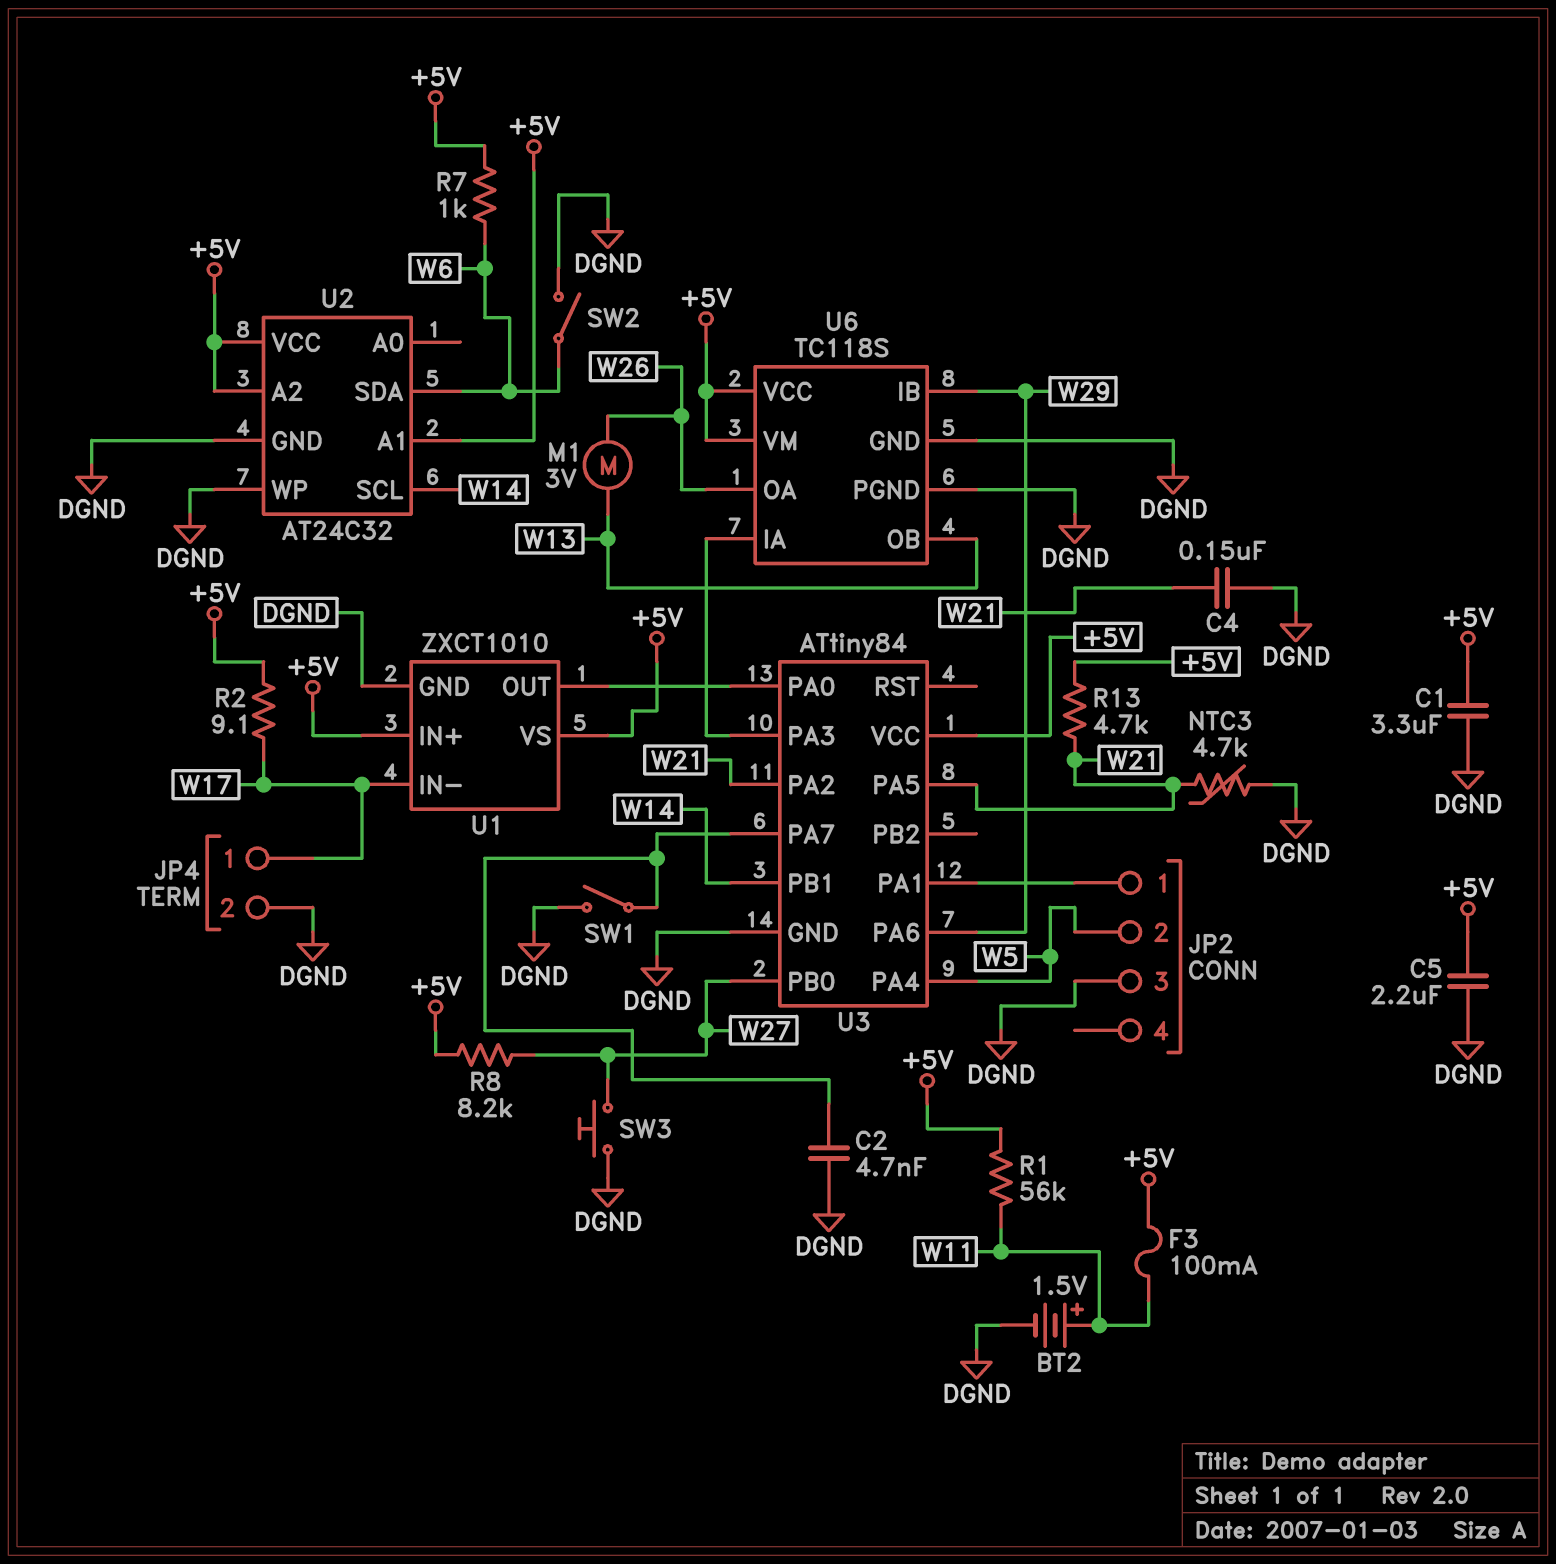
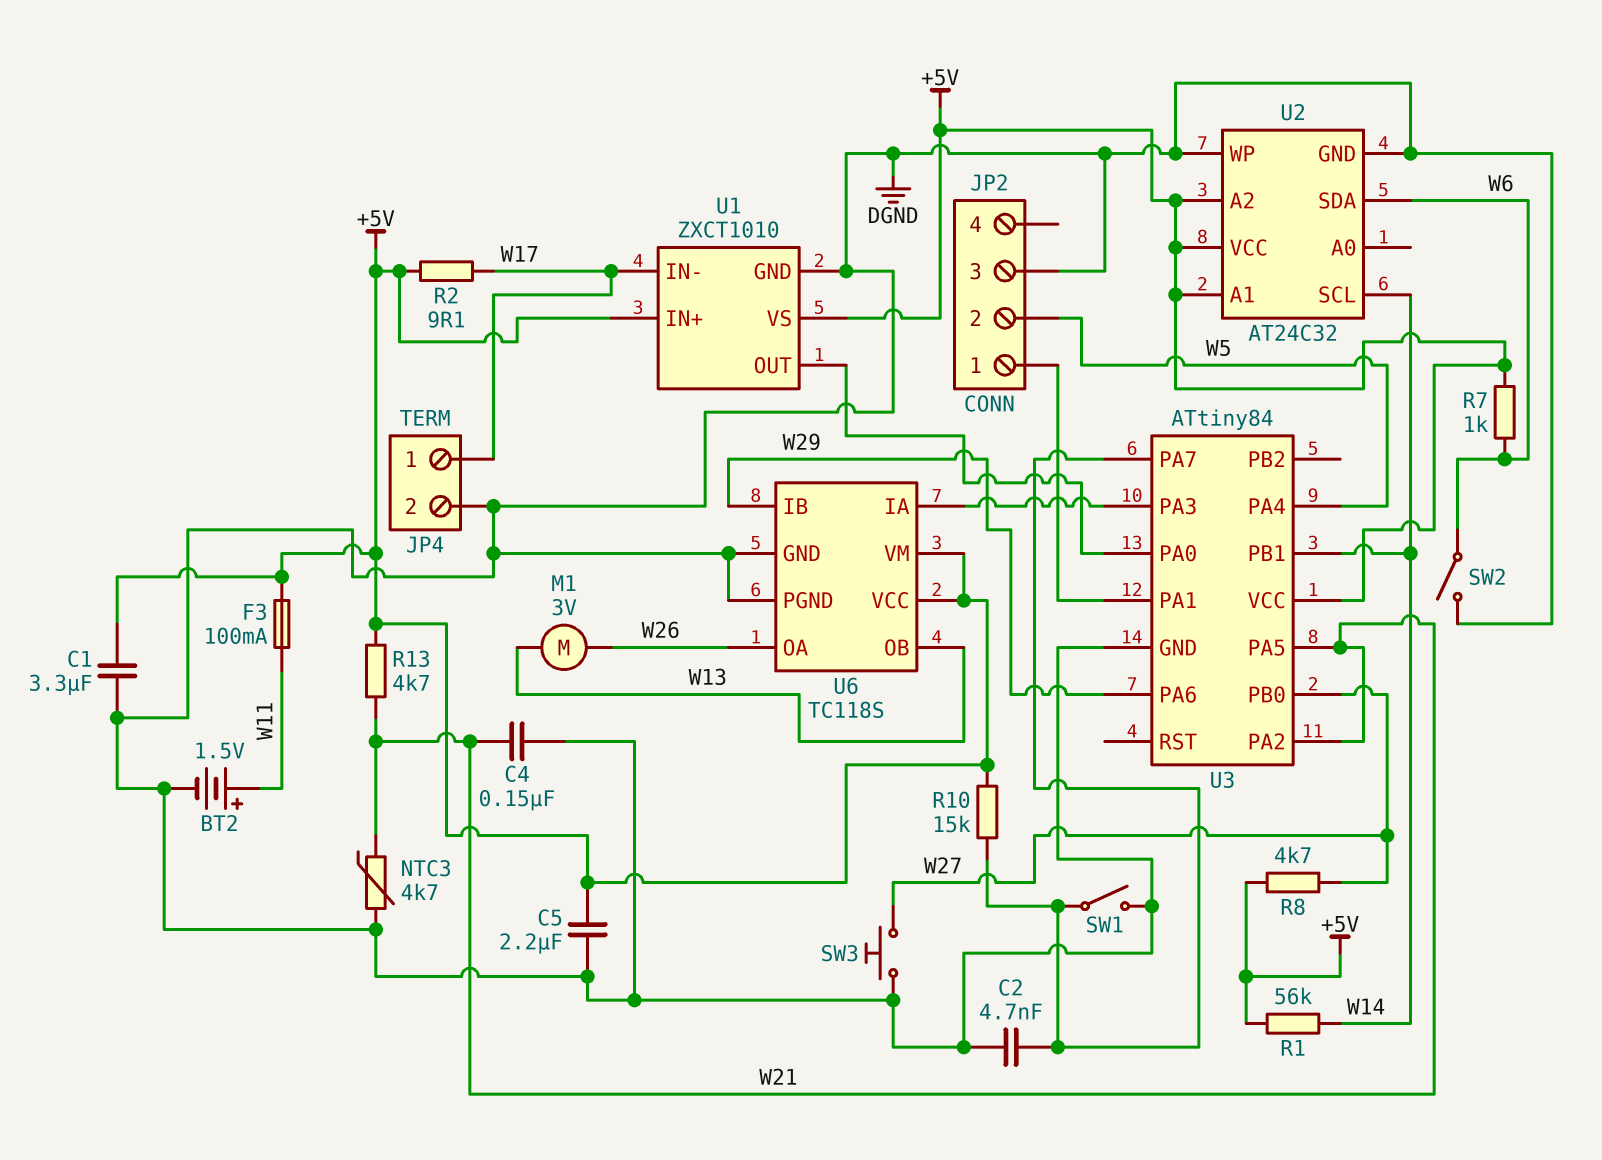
R1: 56k (+5V, W11) -> 56k (+5V, W14)
R8: 8.2k (+5V, W27) -> 4.7k (+5V, W27)
R10: none -> 15k (+5V, U3/PA7)

